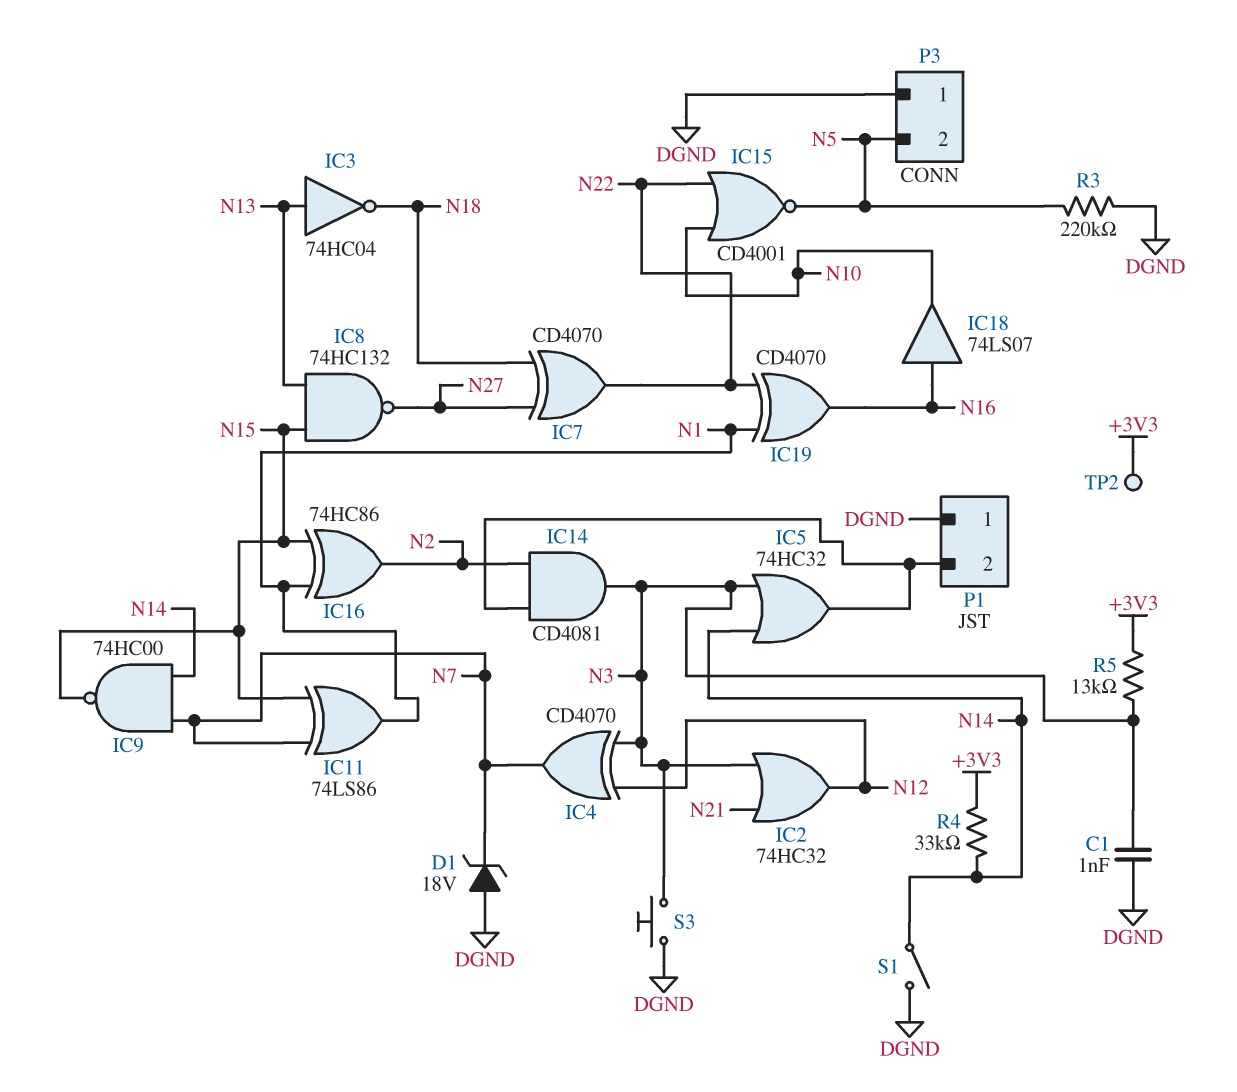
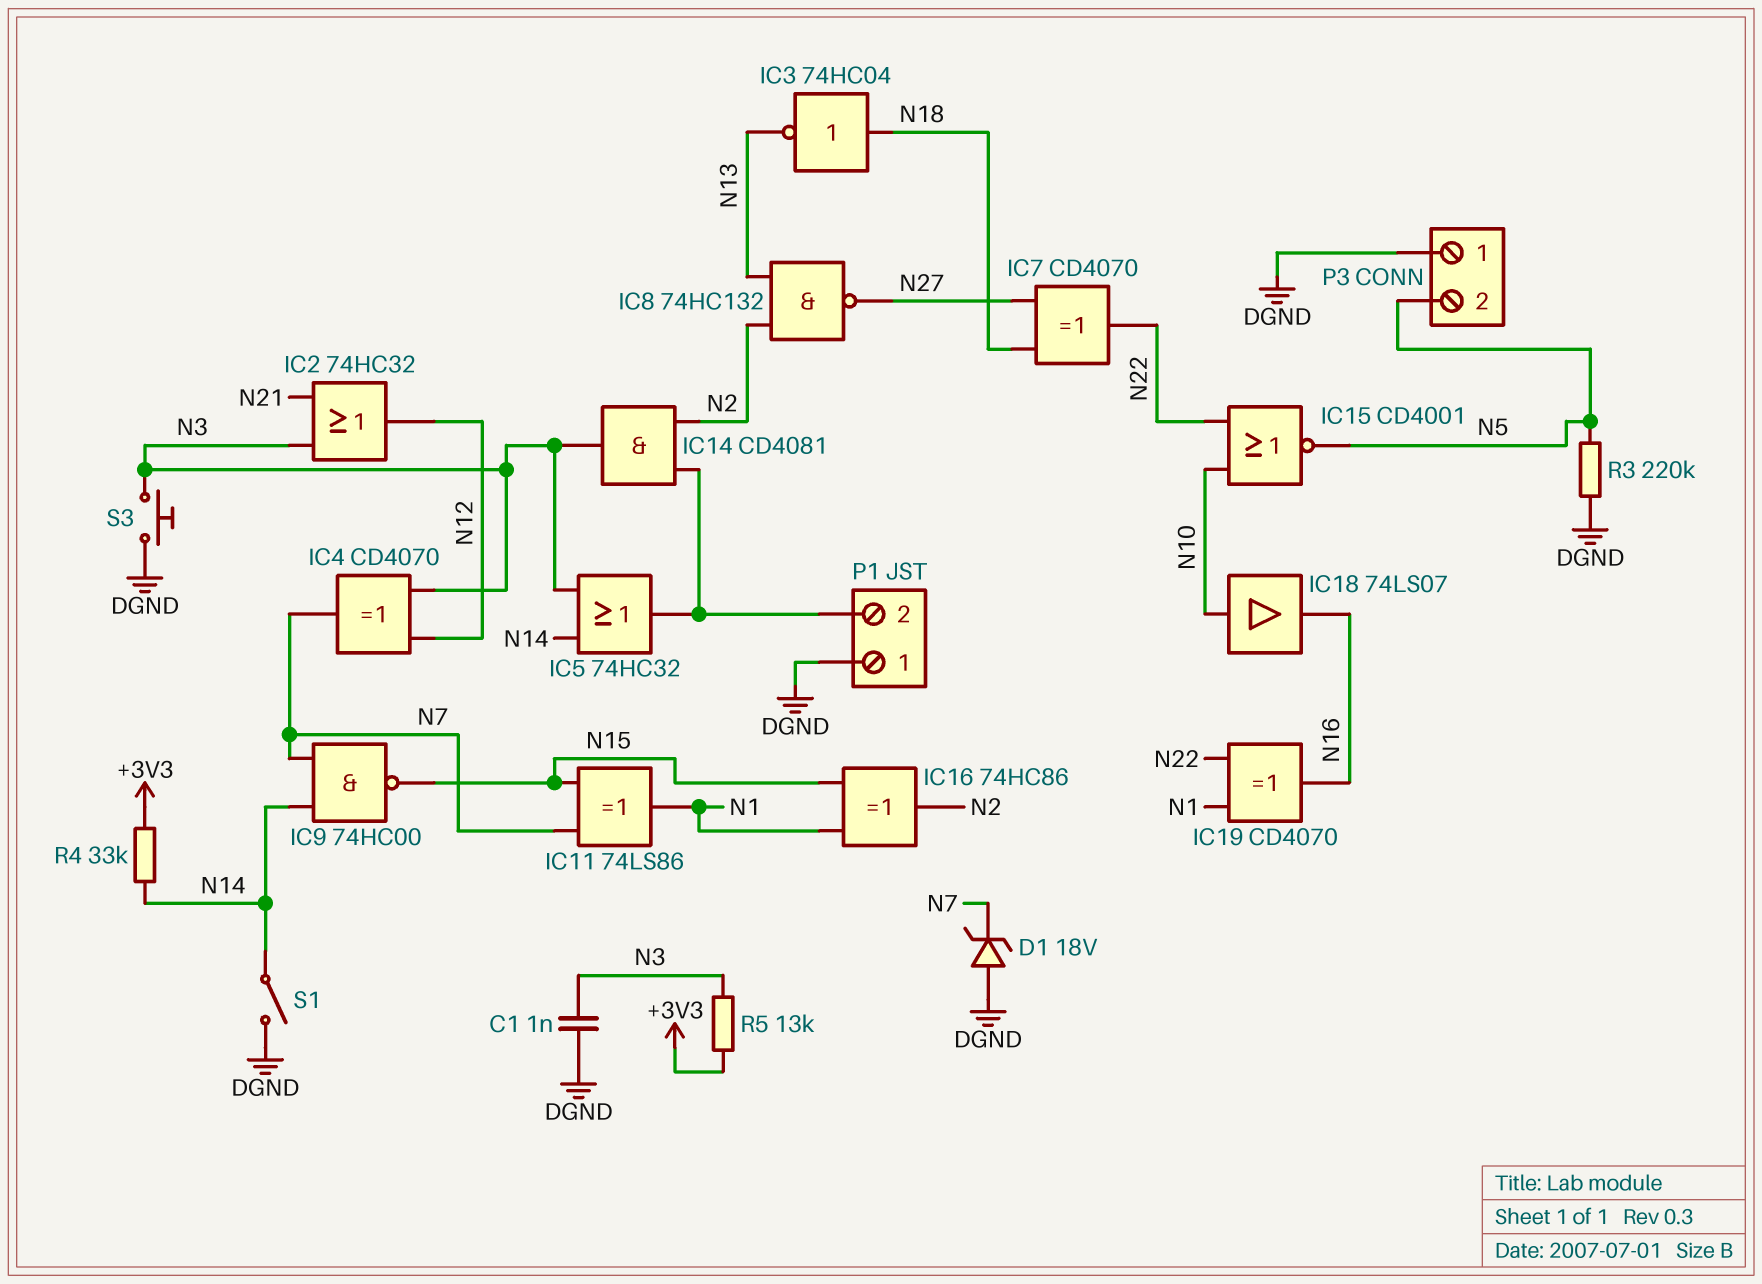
IC3: NOT 74HC04 (in N13, out N18) -> NOT 74HC04 (in N18, out N13)
IC8: NAND 74HC132 (in N13, in N15, out N27) -> NAND 74HC132 (in N2, in N13, out N27)
IC18: buffer 74LS07 (in N16, out N10) -> buffer 74LS07 (in N10, out N16)
TP2: test point (+3V3) -> none

